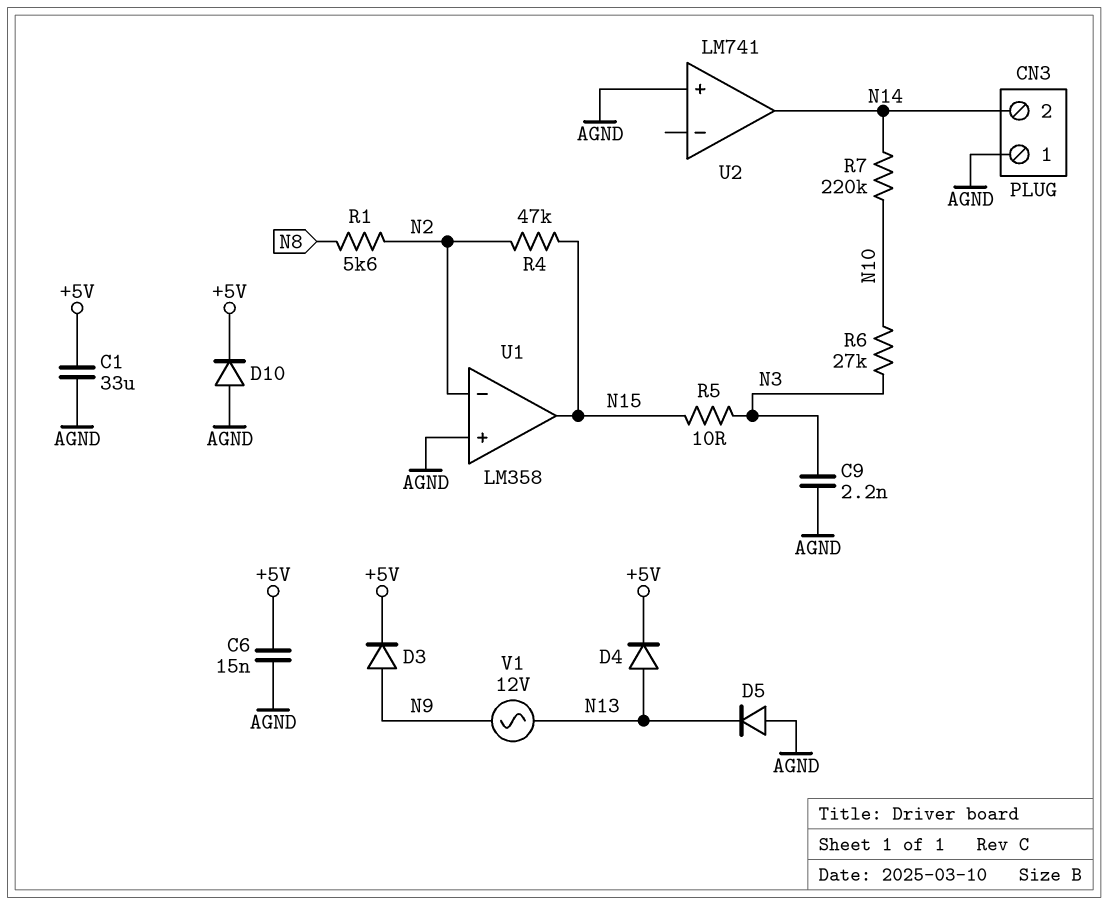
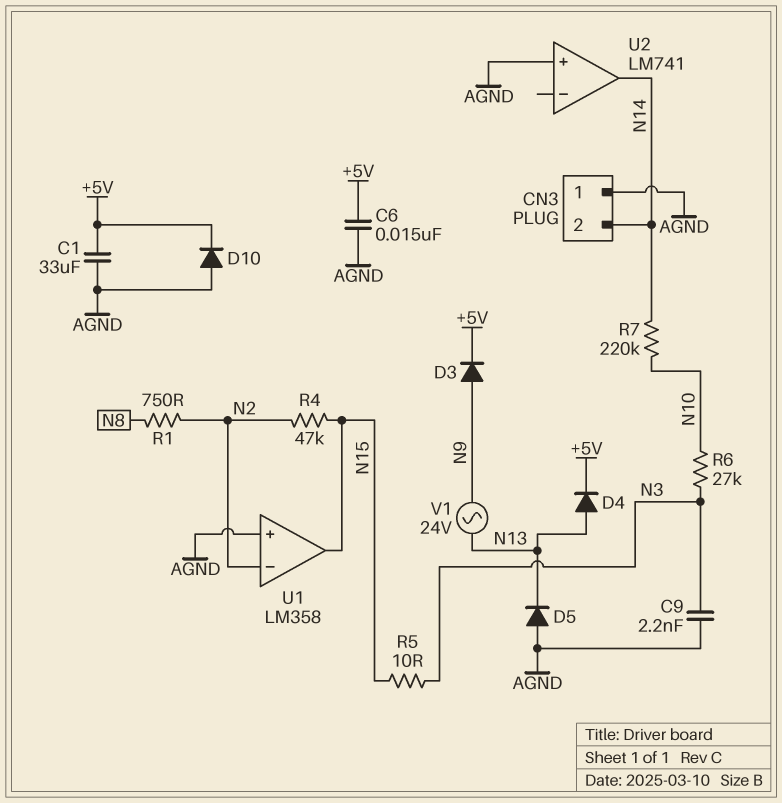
R1: 5.6k (N2, N8) -> 750 (N2, N8)
V1: AC 12V (N9, N13) -> AC 24V (N9, N13)

